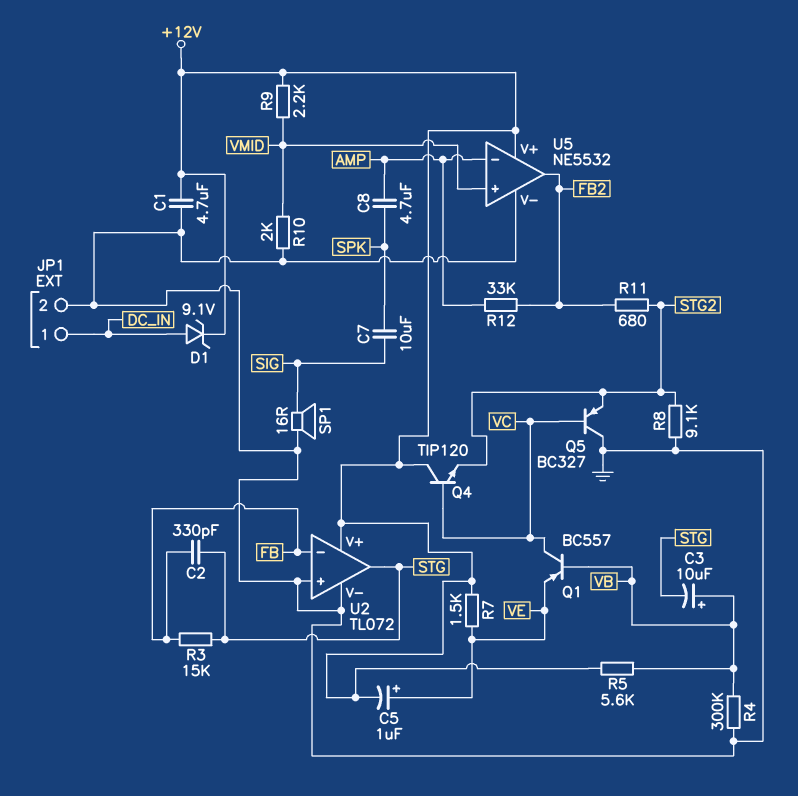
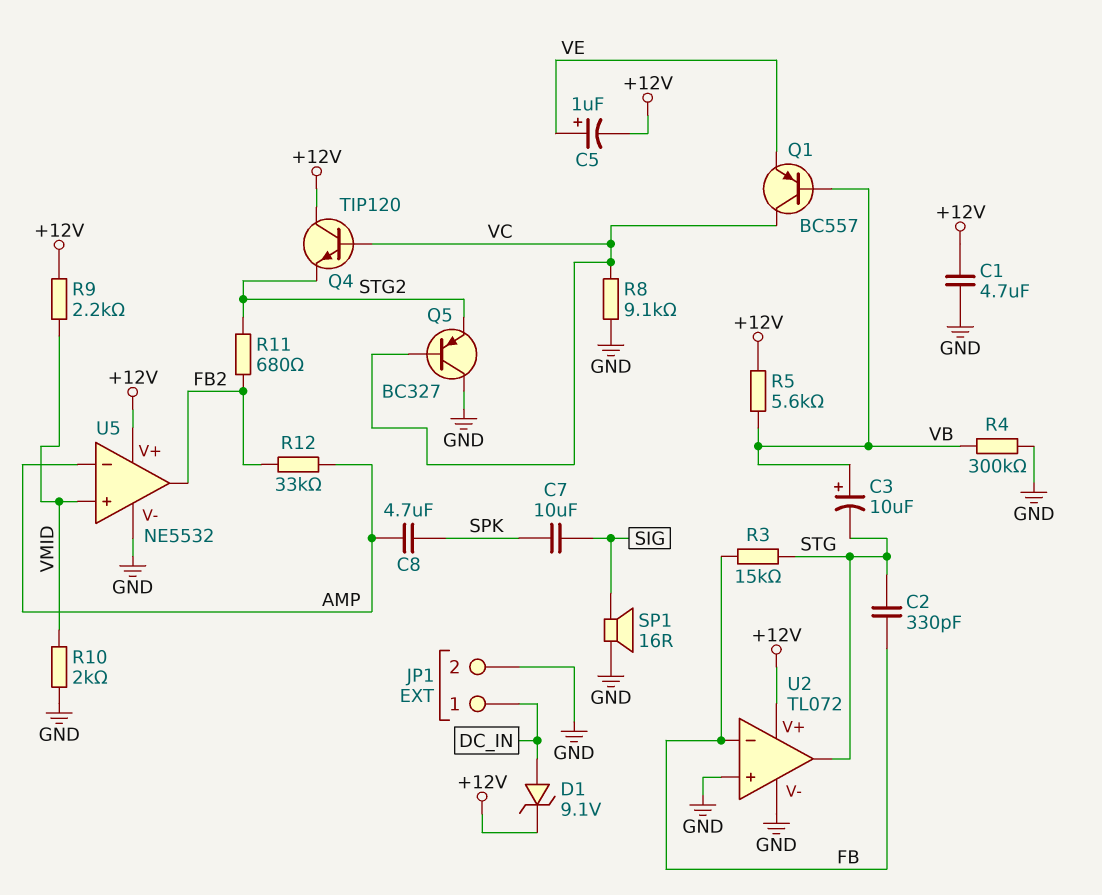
R7: 1.5k (+12V, VE) -> none
R8: 9.1k (GND, STG2) -> 9.1k (GND, VC)

